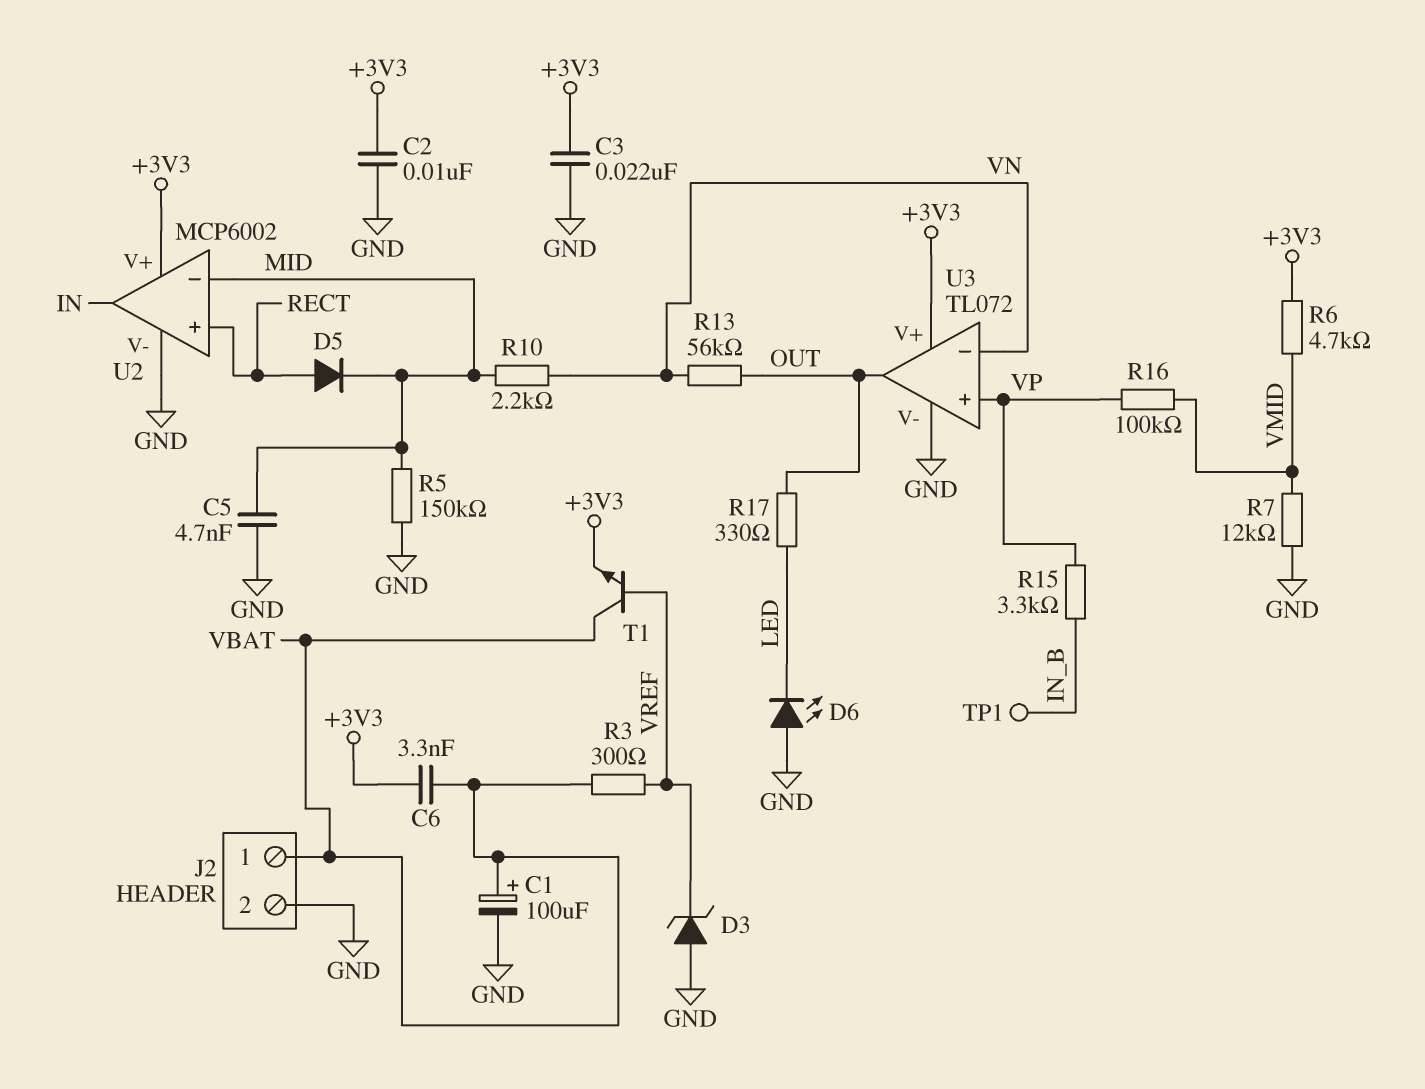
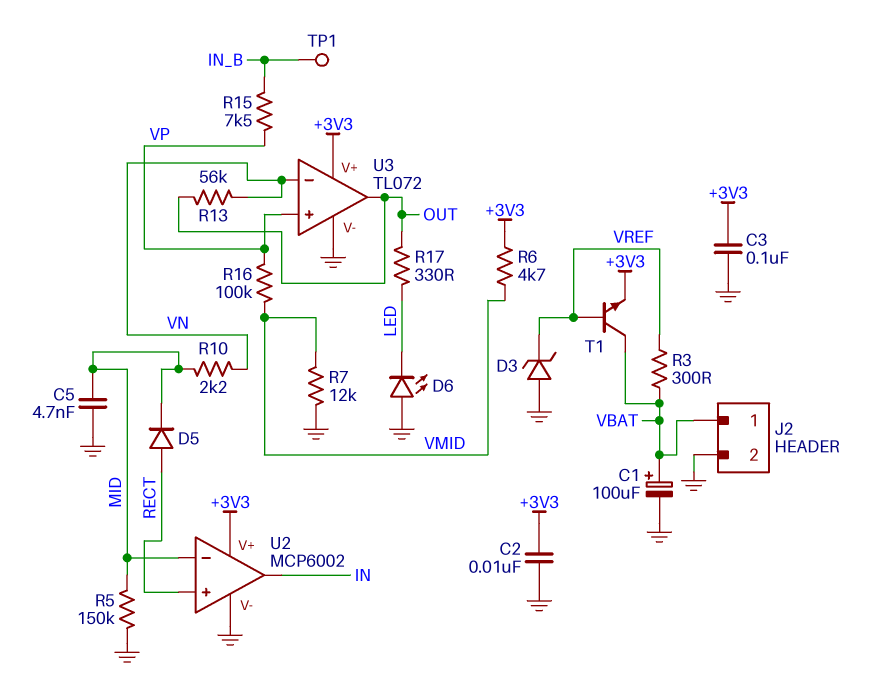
C3: 22nF (+3V3, GND) -> 100nF (+3V3, GND)
C6: 3.3nF (+3V3, VBAT) -> none
R15: 3.3k (IN_B, VP) -> 7.5k (IN_B, VP)

